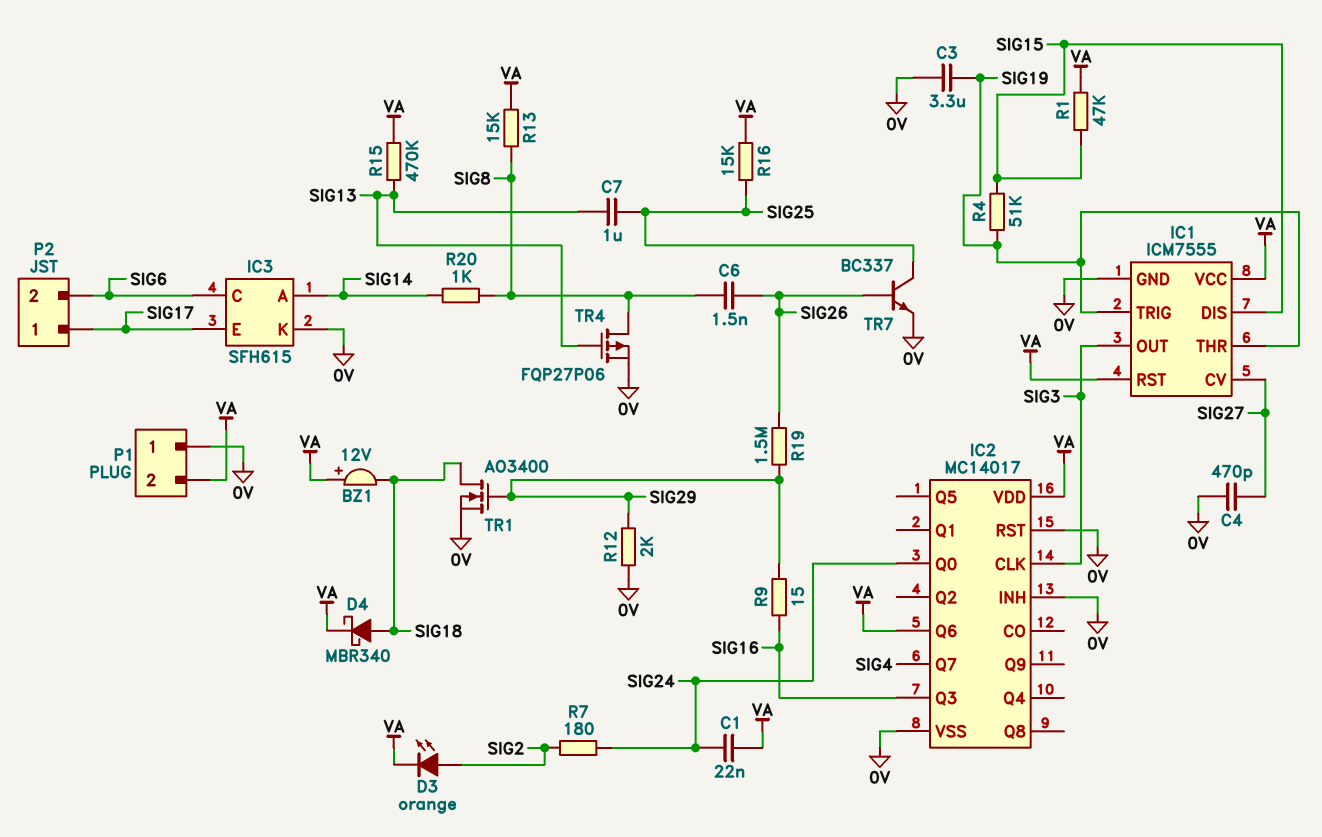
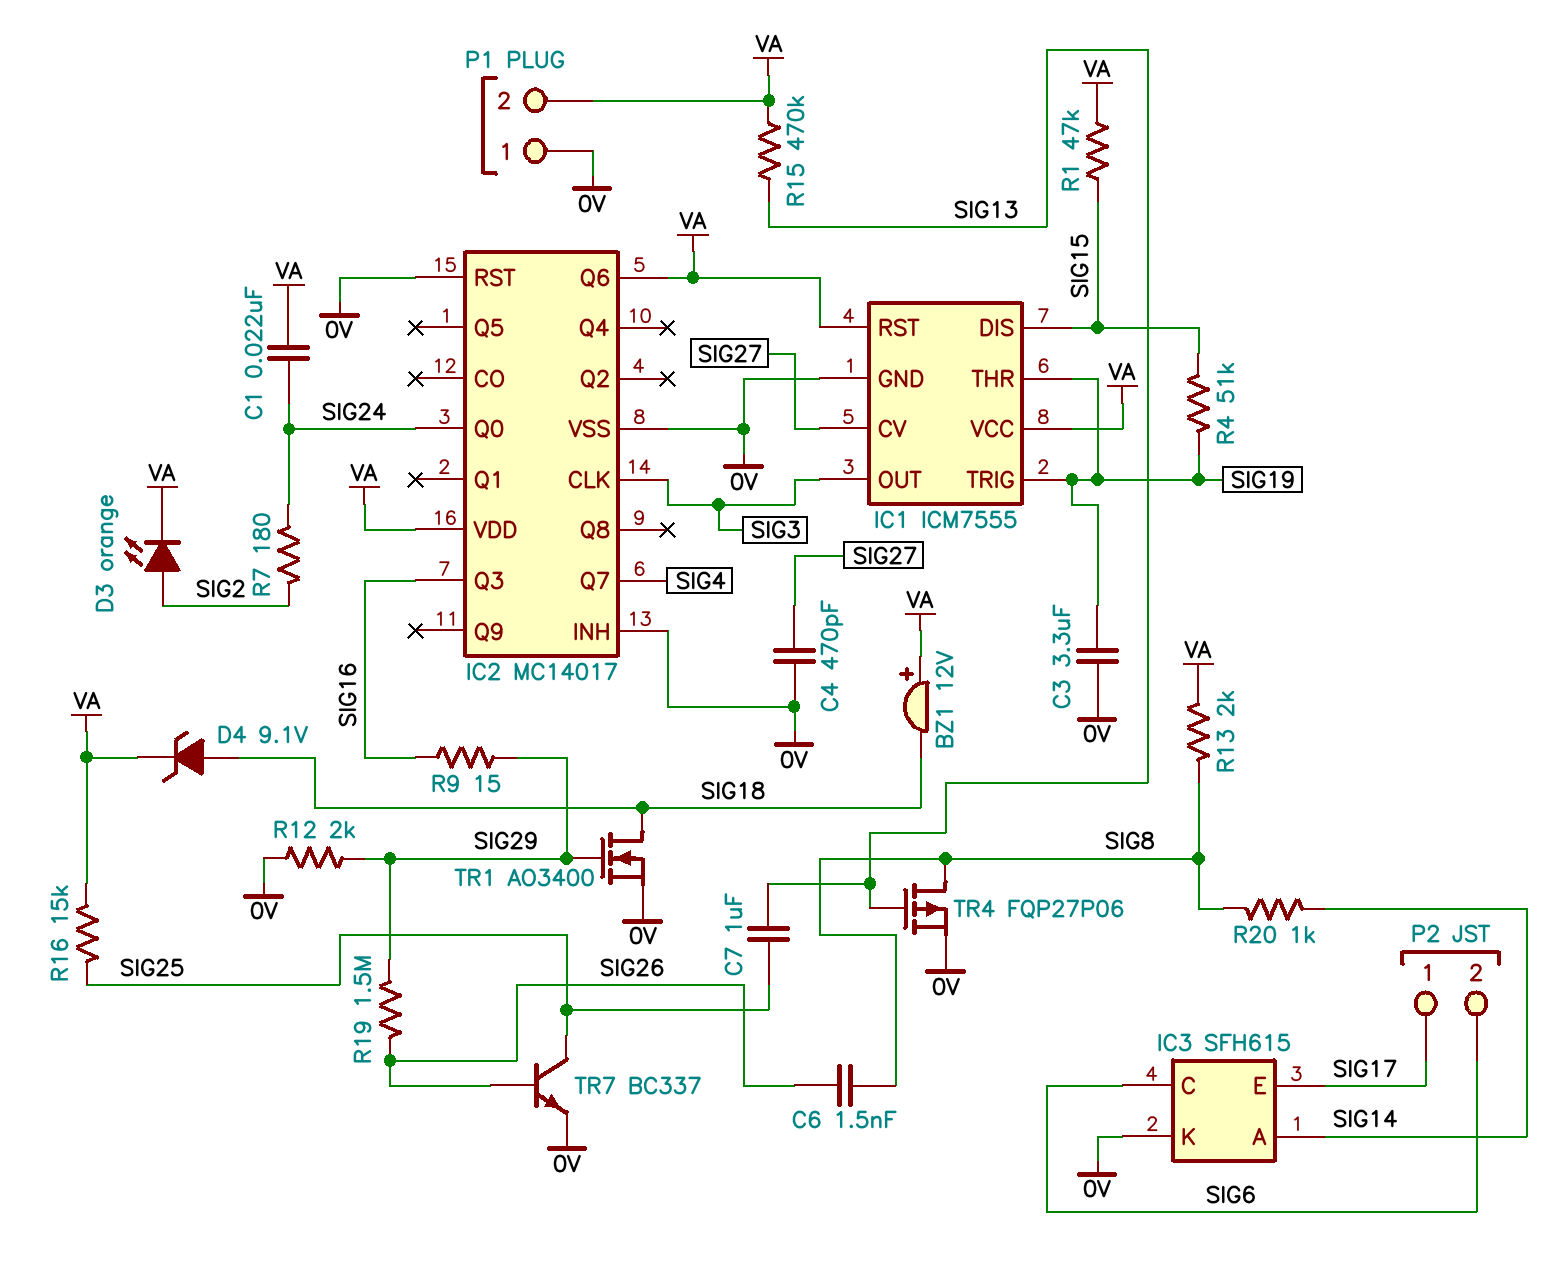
D4: schottky MBR340 (A SIG18, K VA) -> zener 9.1V (A SIG18, K VA)
R13: 15k (SIG8, VA) -> 2k (SIG8, VA)

